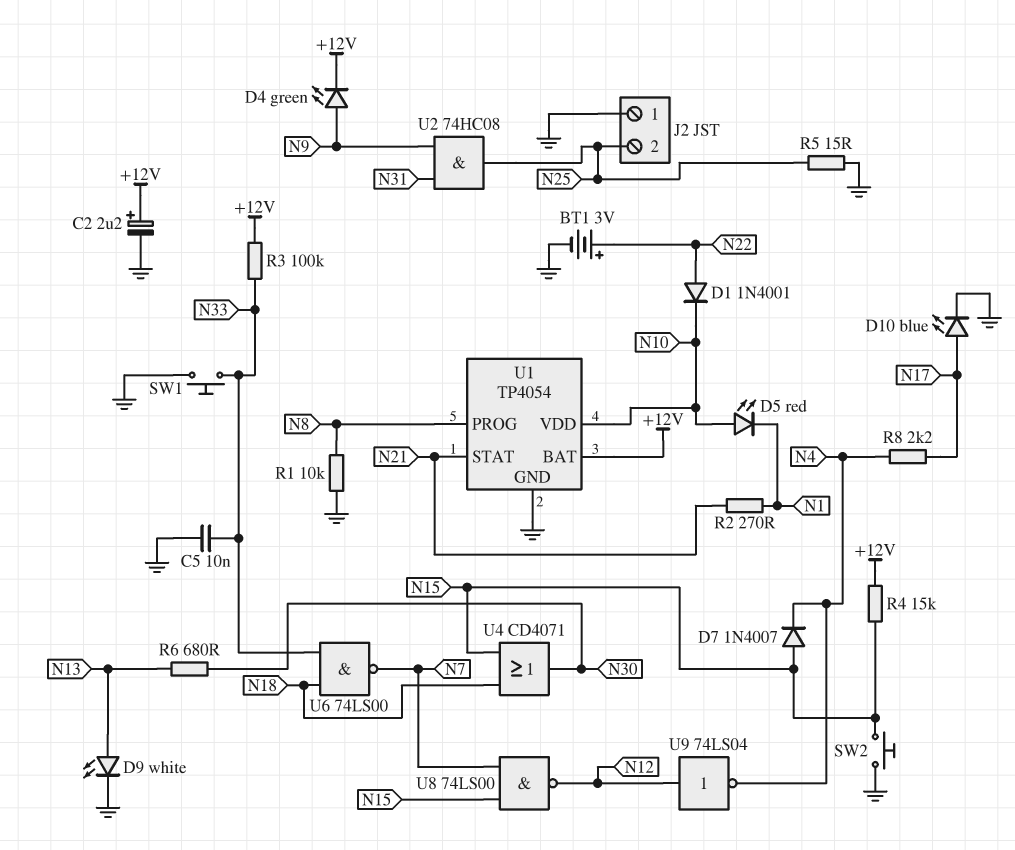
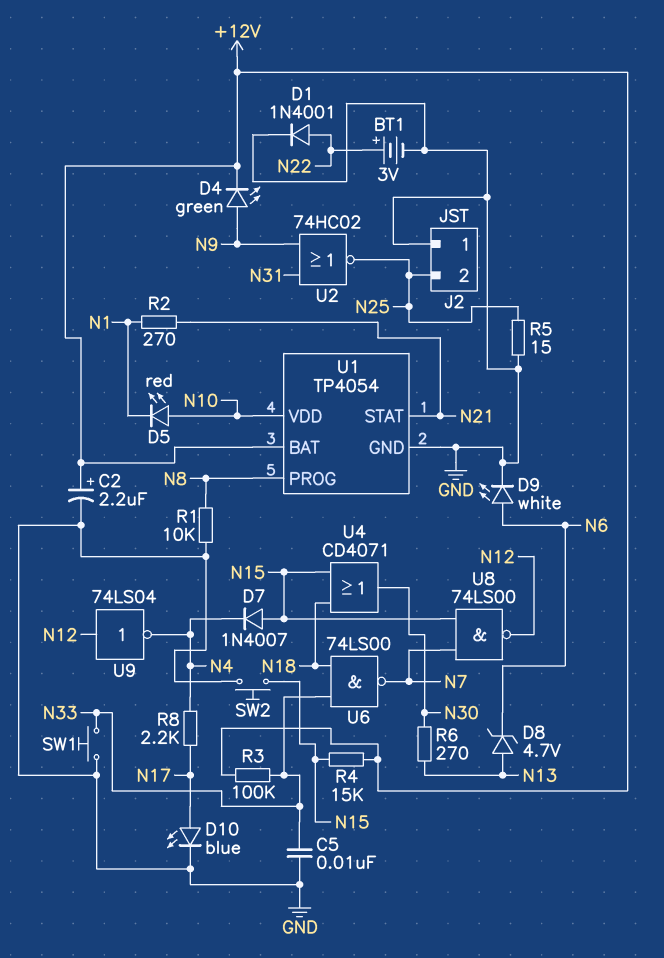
D1: diode 1N4001 (A N22, K N10) -> diode 1N4001 (A N22, K GND)
D8: none -> zener 4.7V (A N13, K N6)
D9: LED white (A N13, K GND) -> LED white (A N6, K GND)
R6: 680 (N13, N30) -> 270 (N13, N30)
U2: AND 74HC08 (in N9, in N31, out N25) -> NOR 74HC02 (in N9, in N31, out N25)

